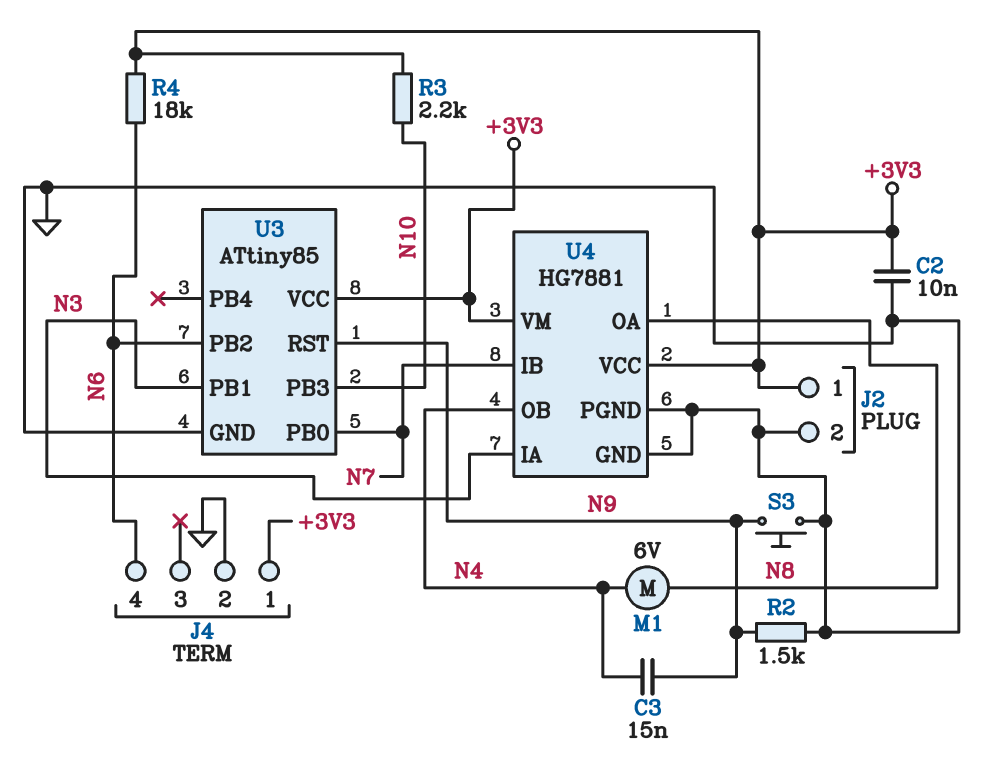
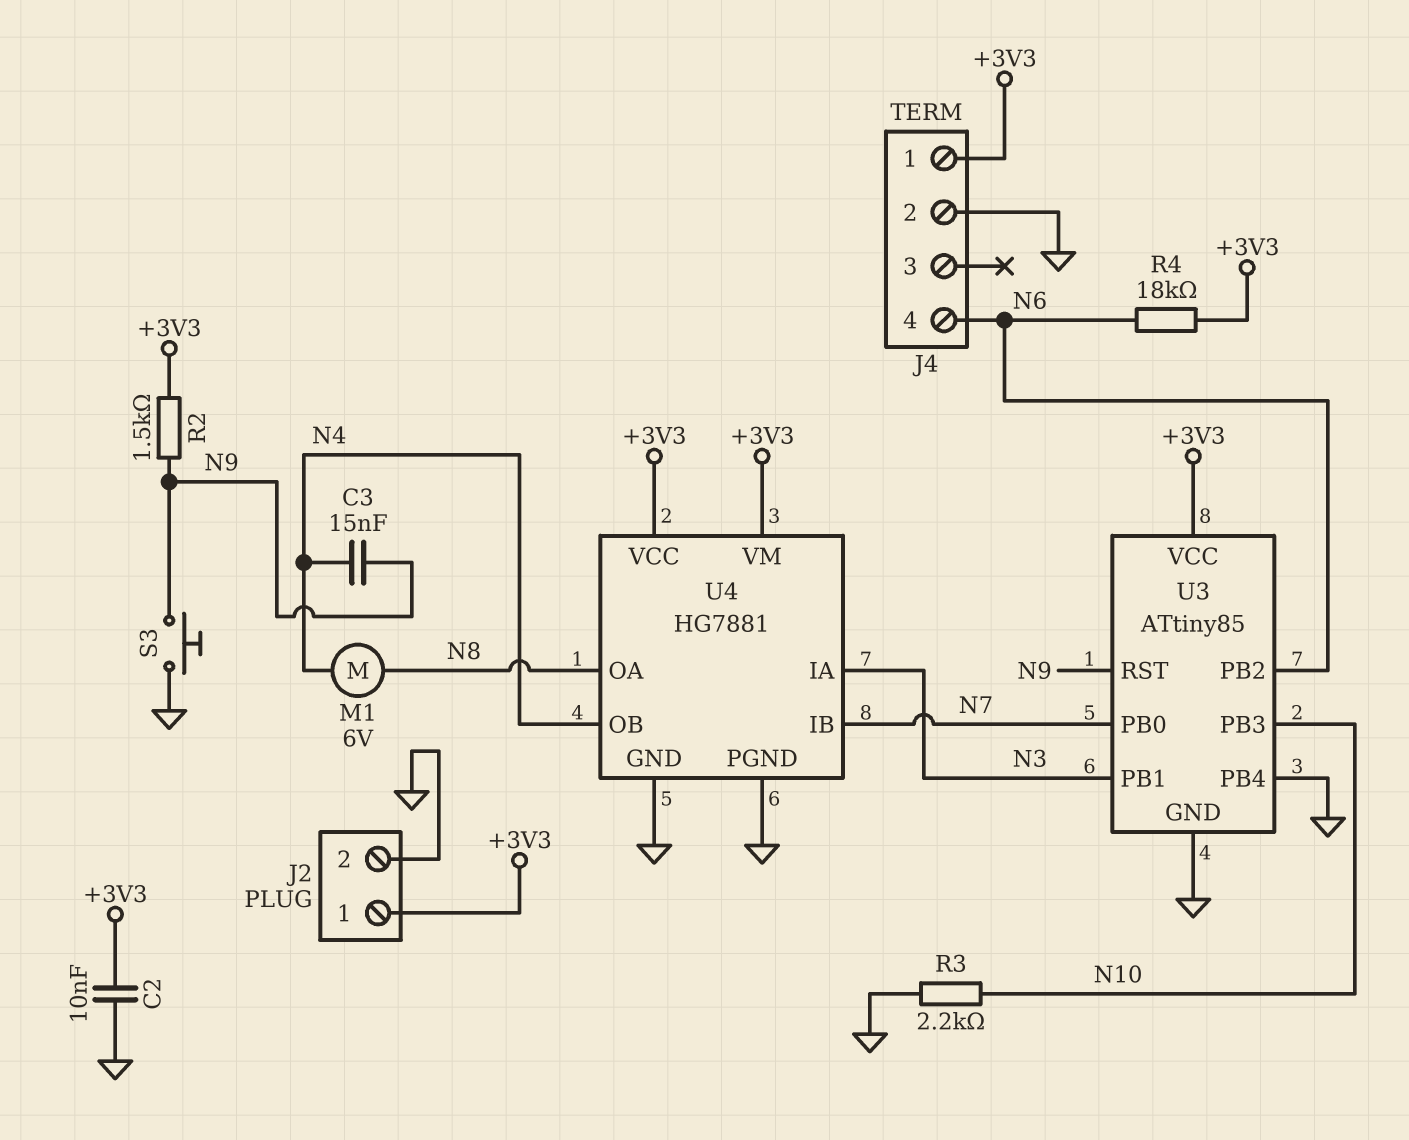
R2: 1.5k (GND, N9) -> 1.5k (+3V3, N9)
R3: 2.2k (+3V3, N10) -> 2.2k (GND, N10)
U3 pin PB4: none -> GND

